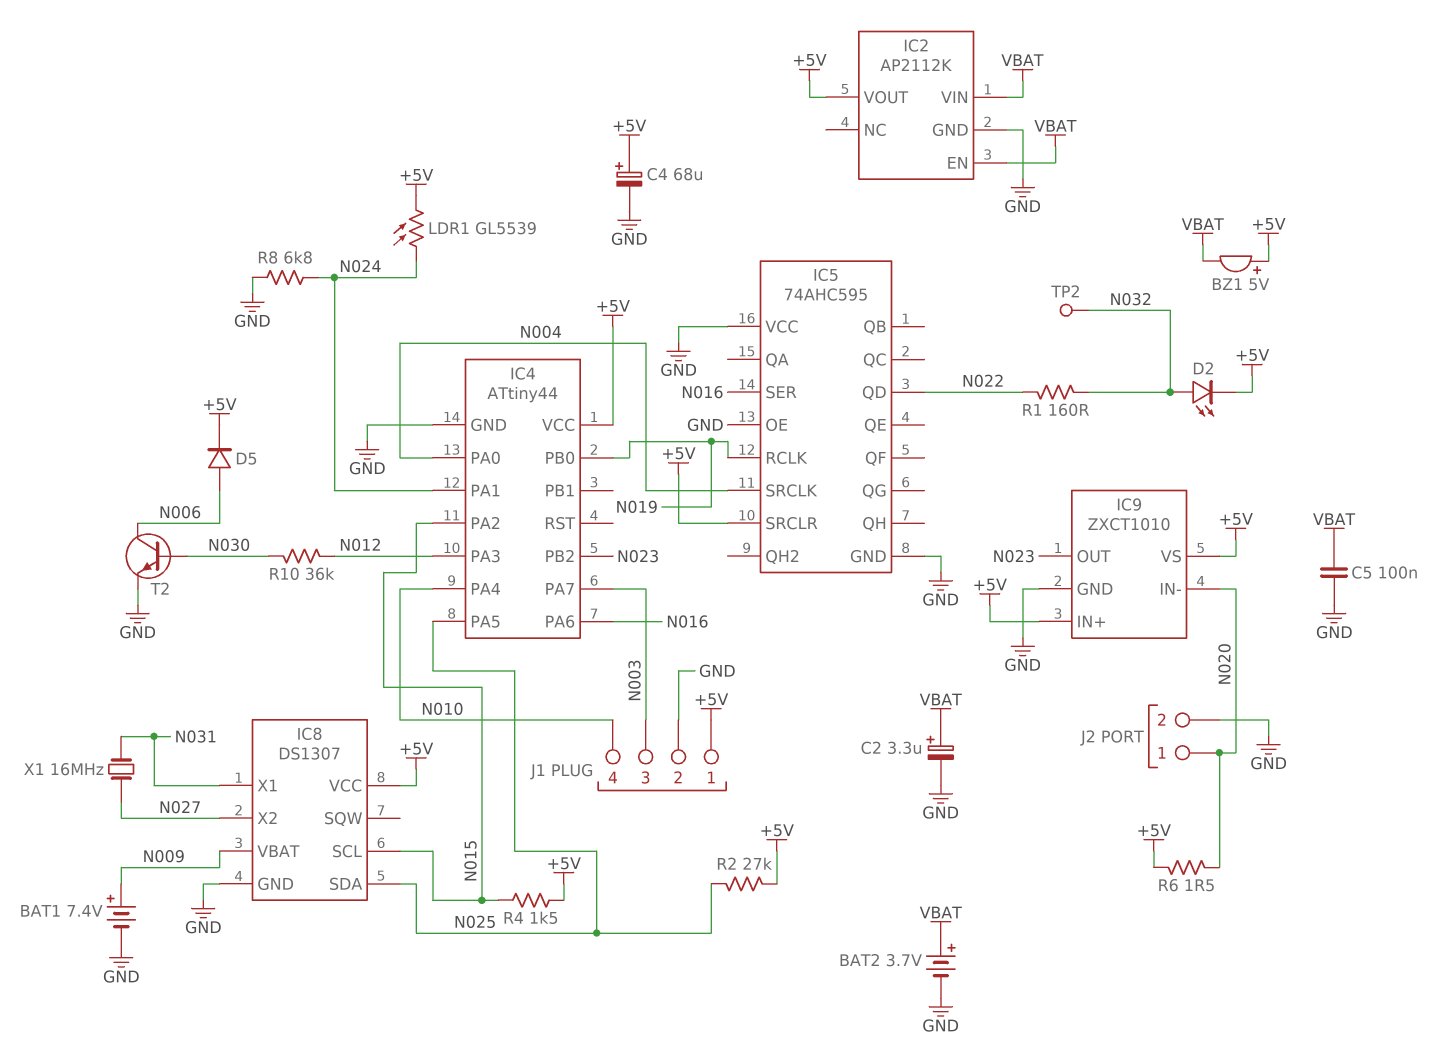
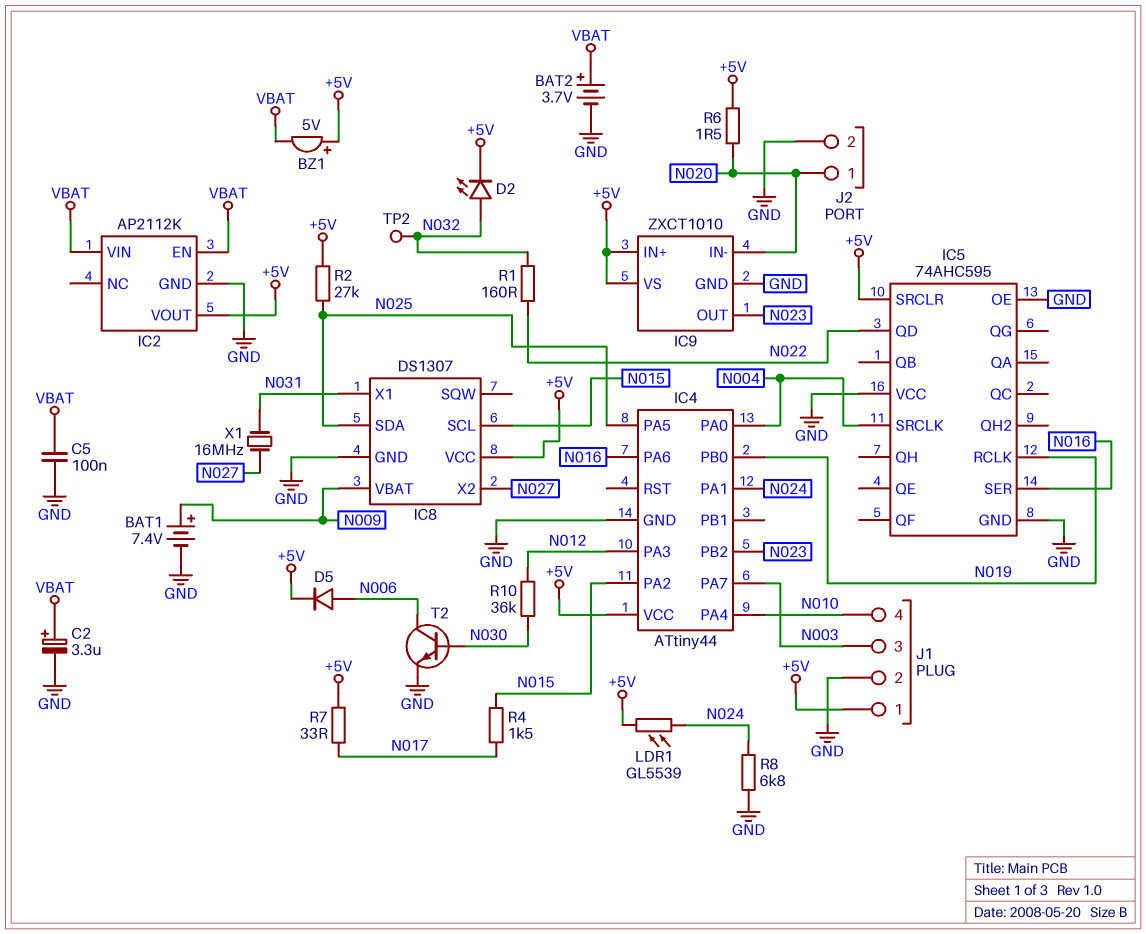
C4: 68uF (plus +5V, minus GND) -> none
R4: 1.5k (+5V, N015) -> 1.5k (N015, N017)
R7: none -> 33 (+5V, N017)

